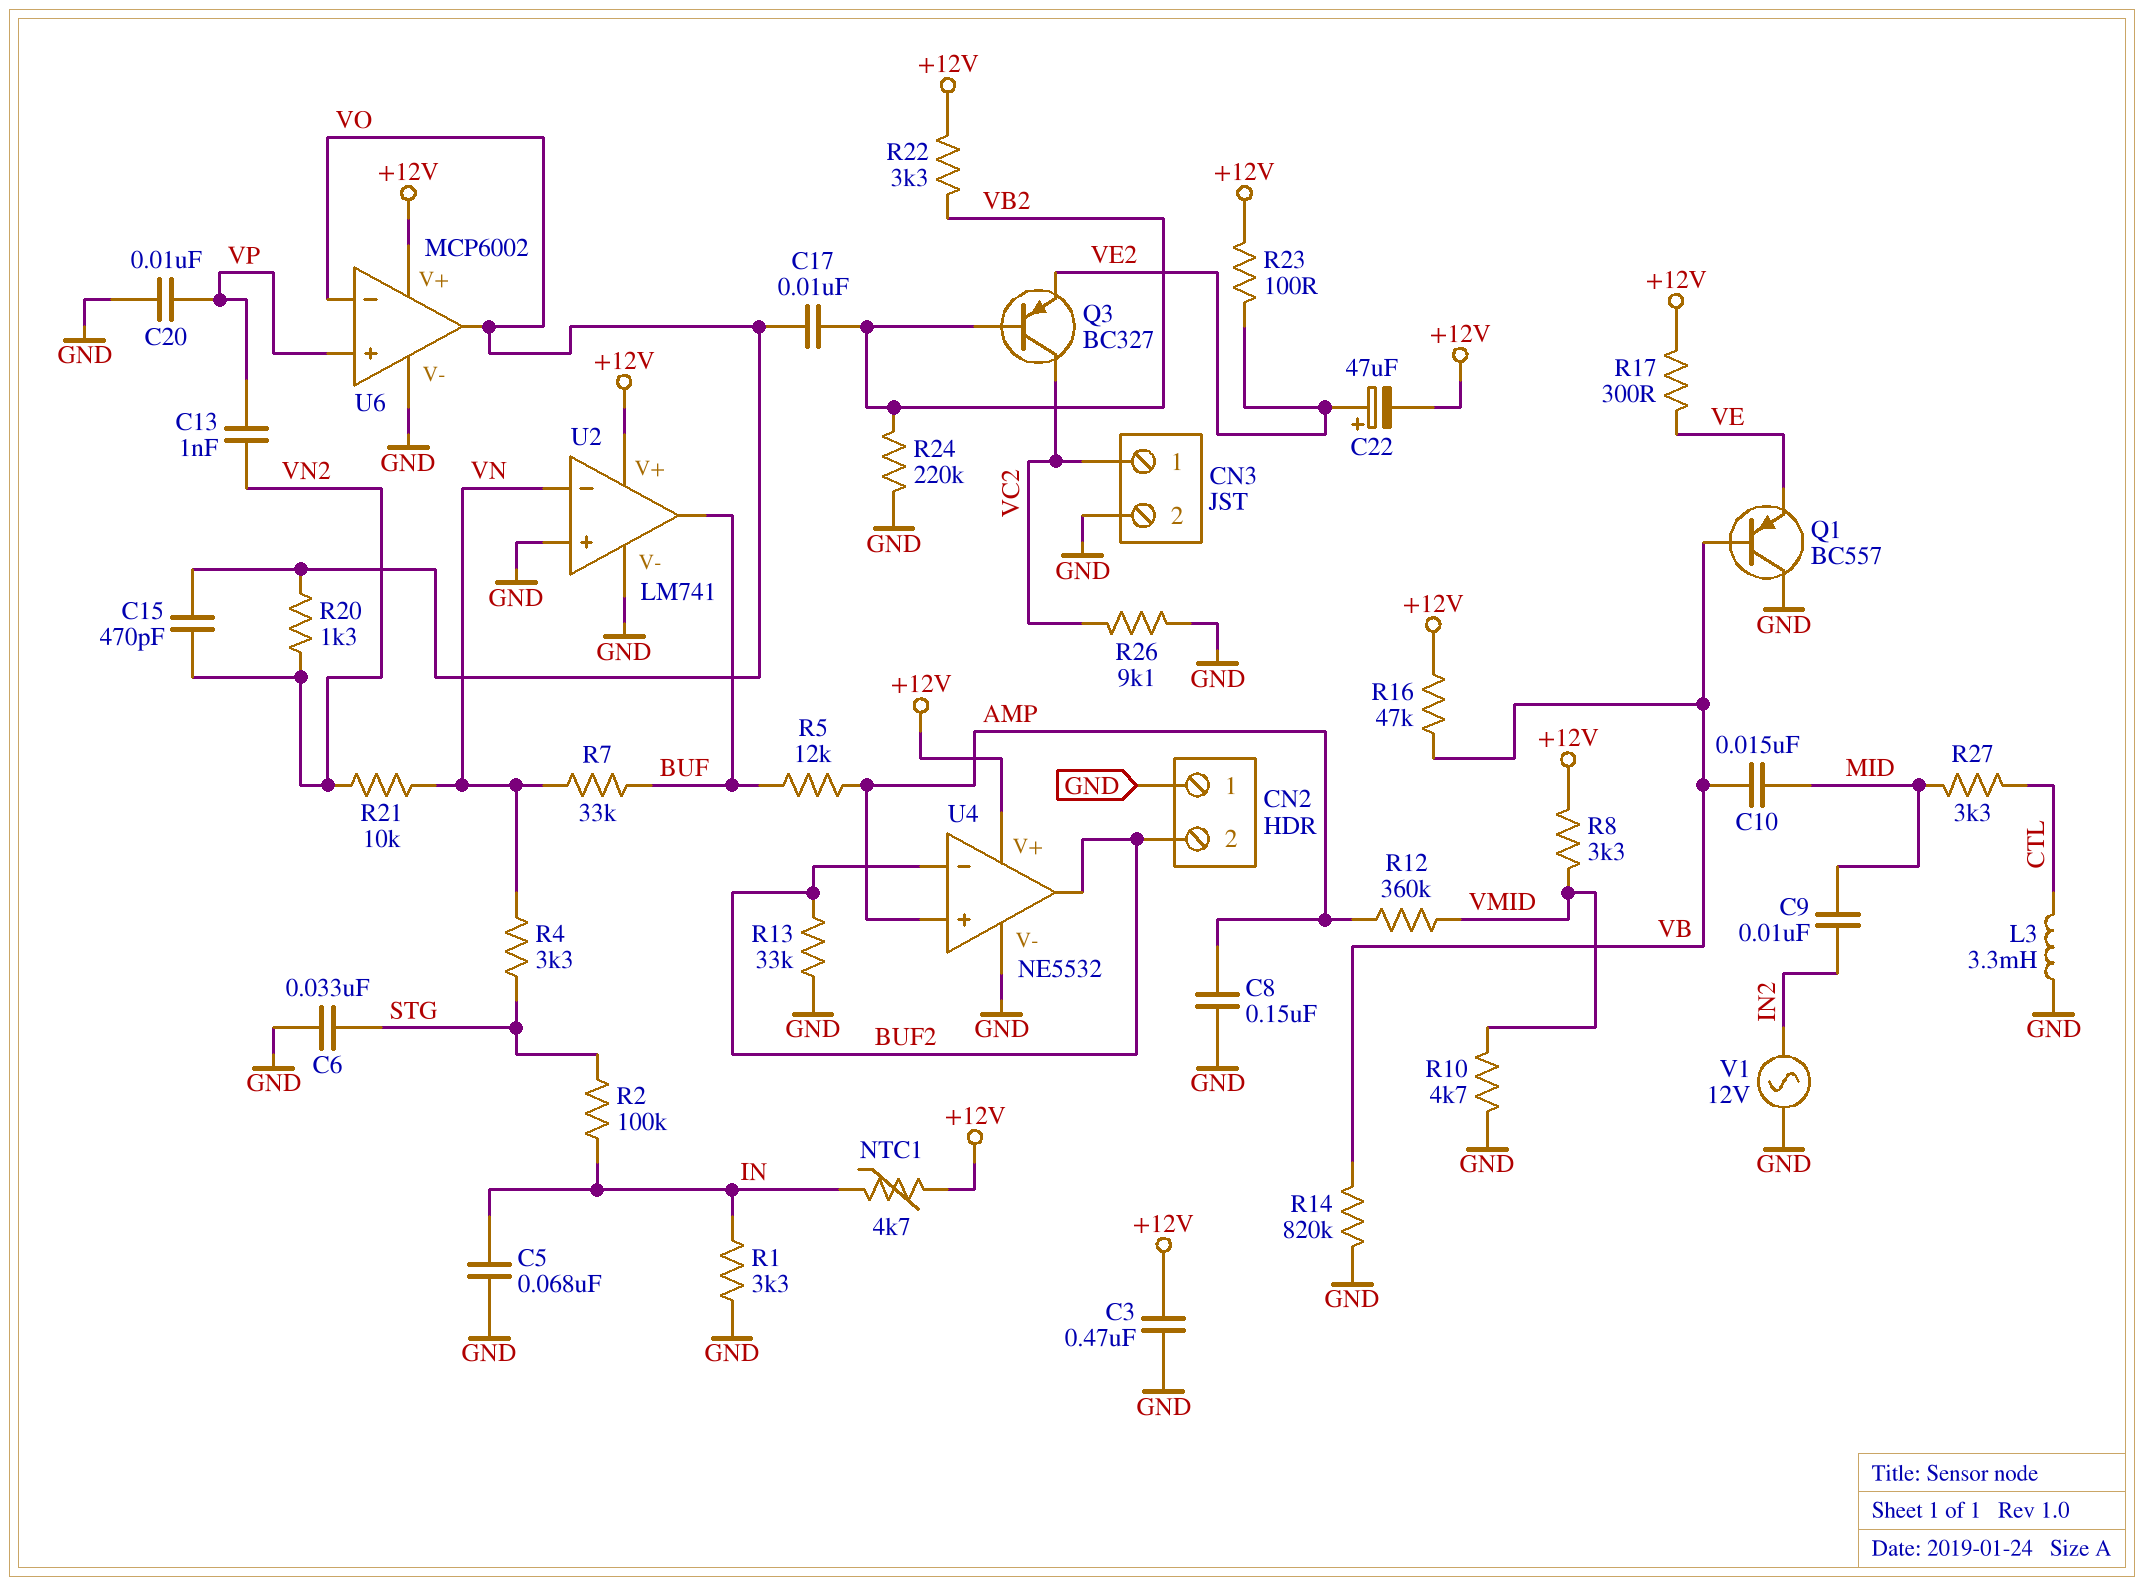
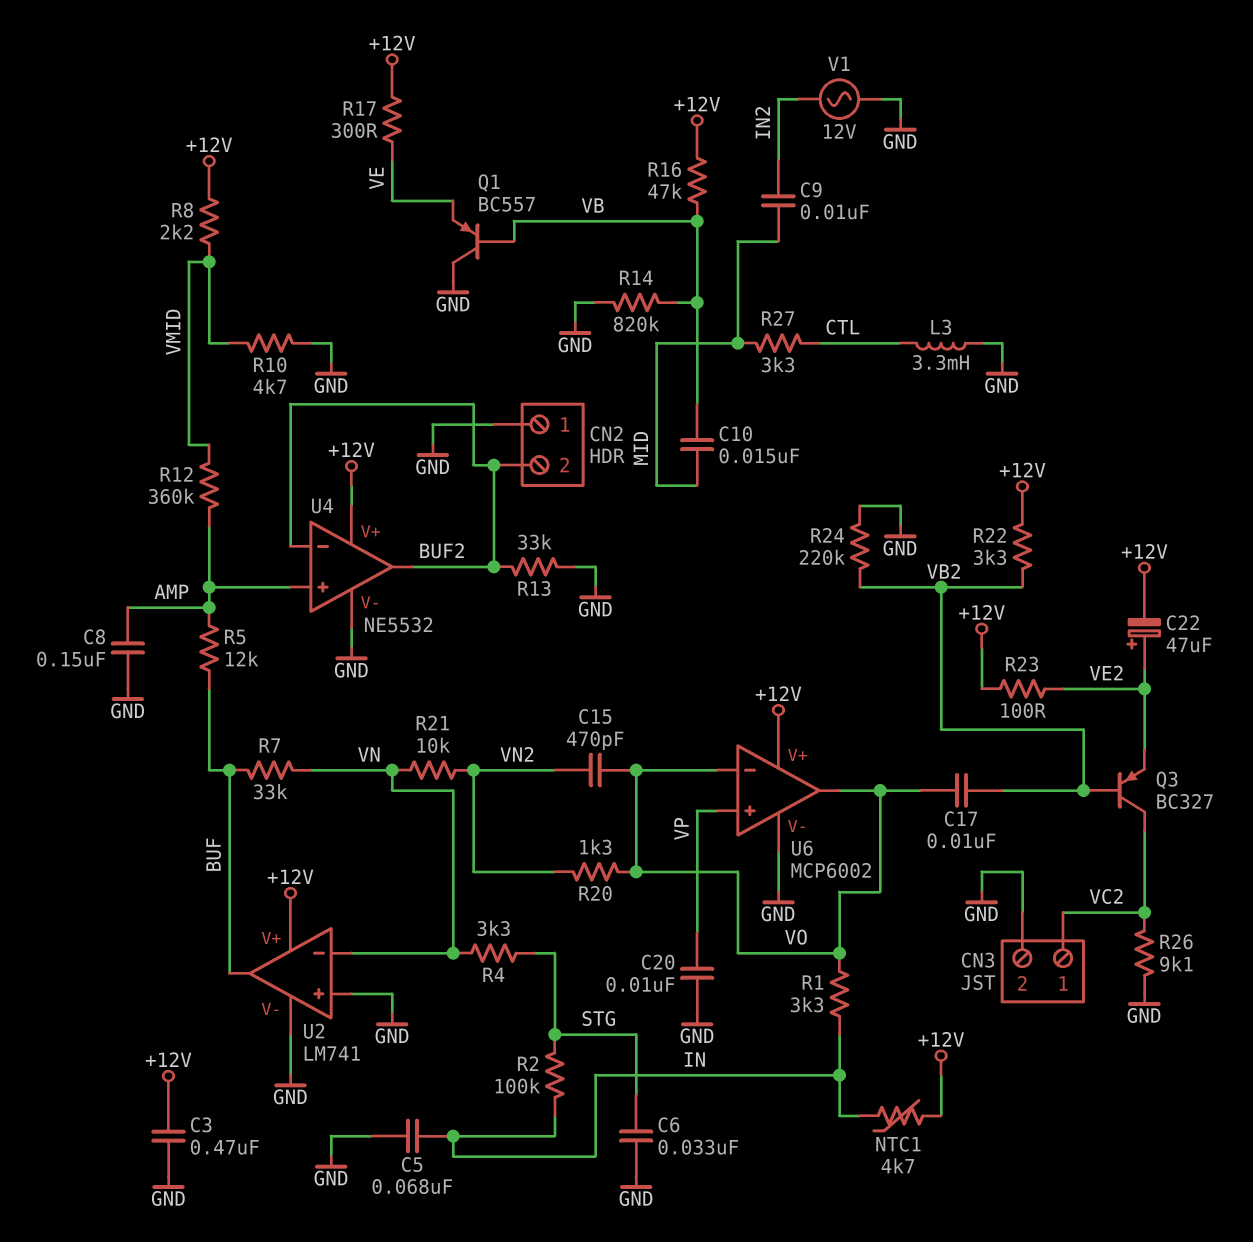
C13: 1nF (VN2, VP) -> none
R1: 3.3k (GND, IN) -> 3.3k (IN, VO)
R8: 3.3k (+12V, VMID) -> 2.2k (+12V, VMID)

